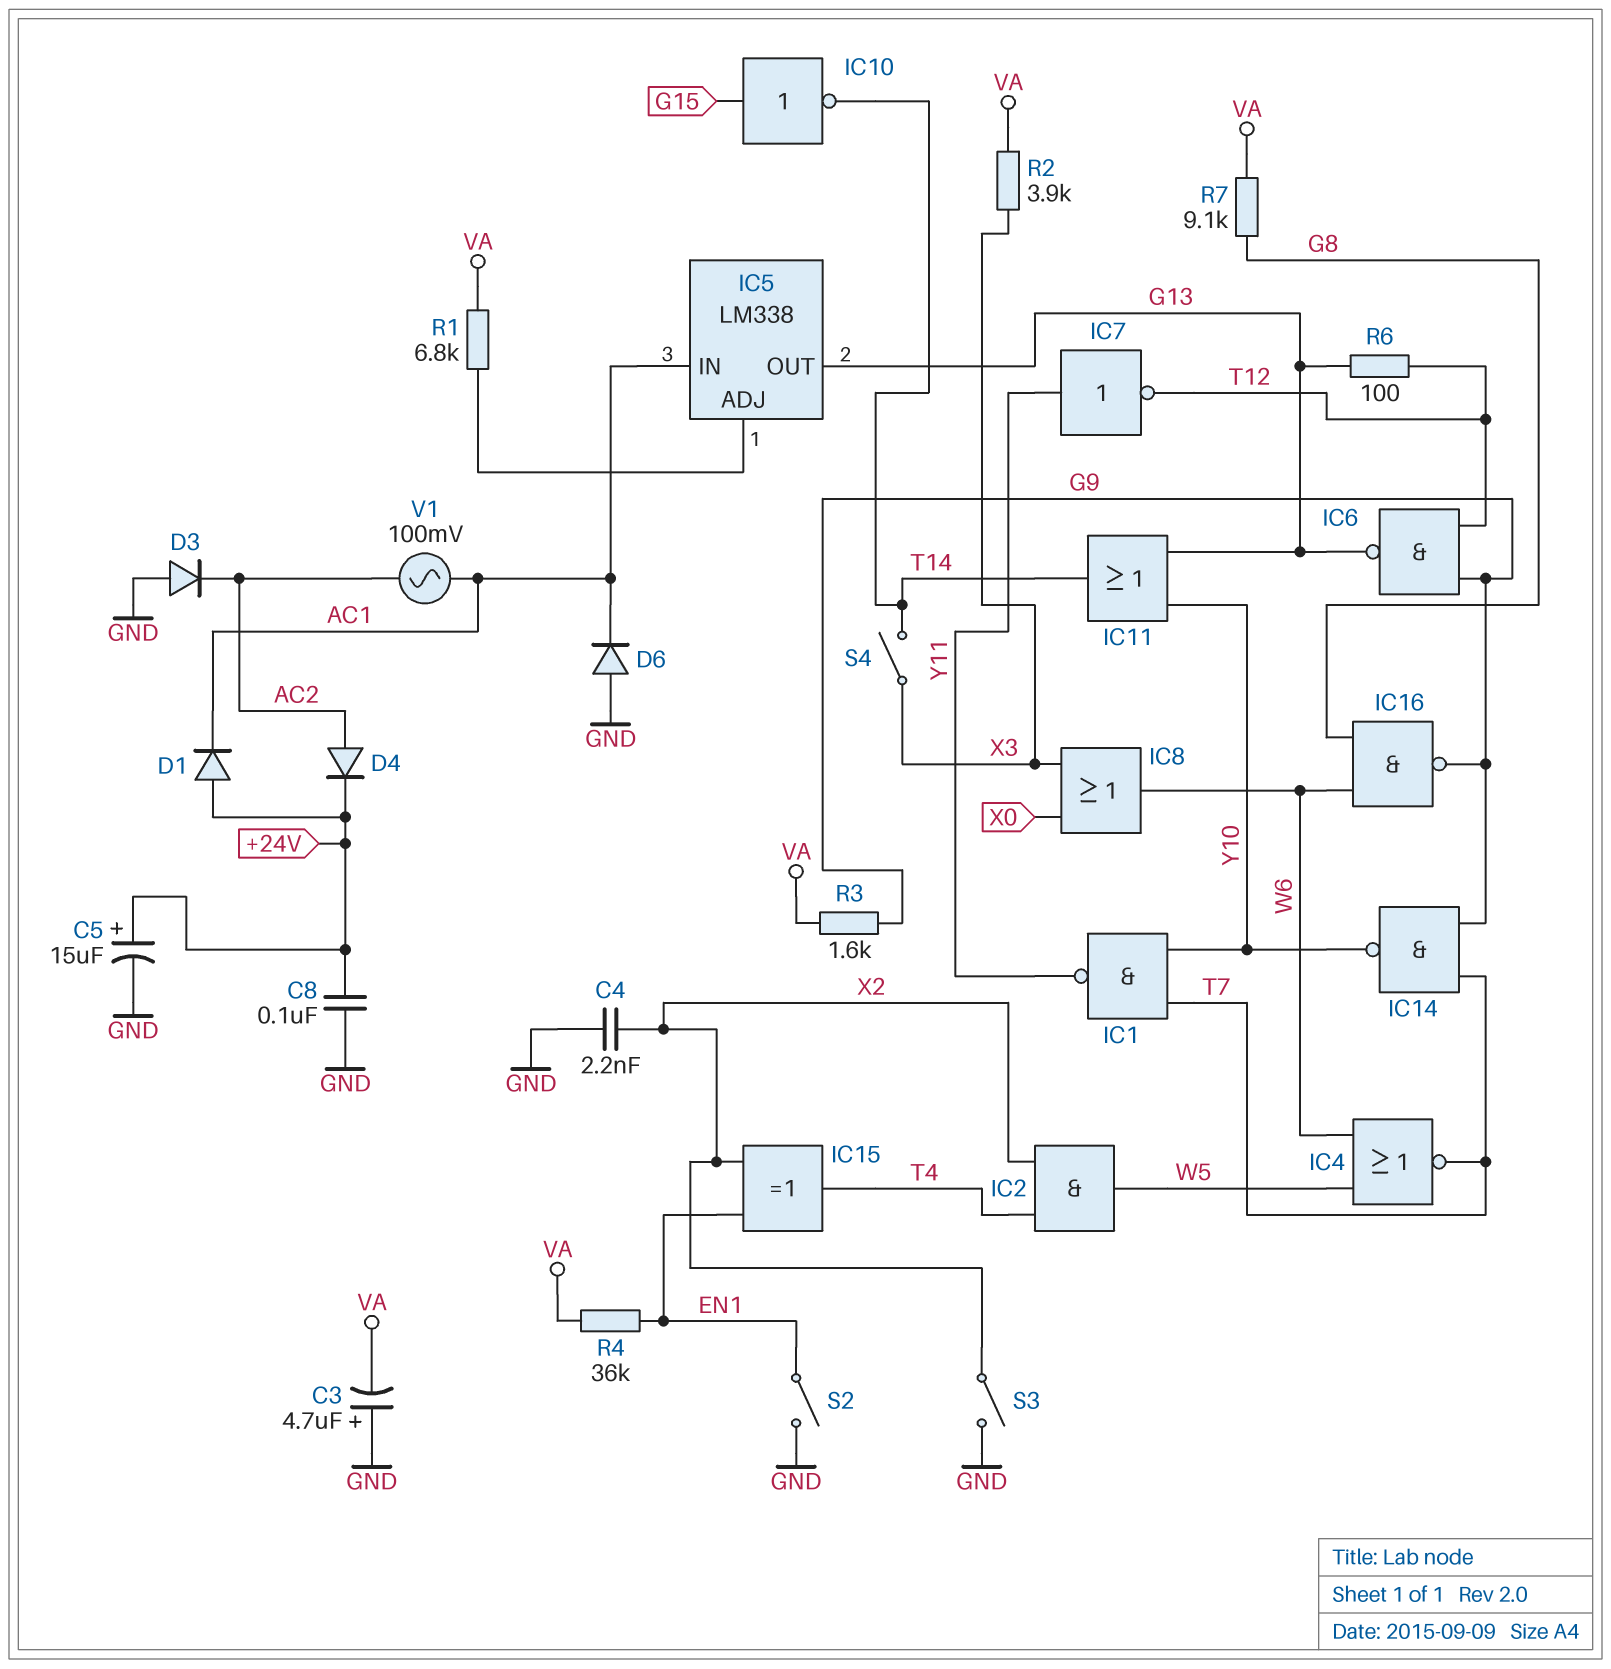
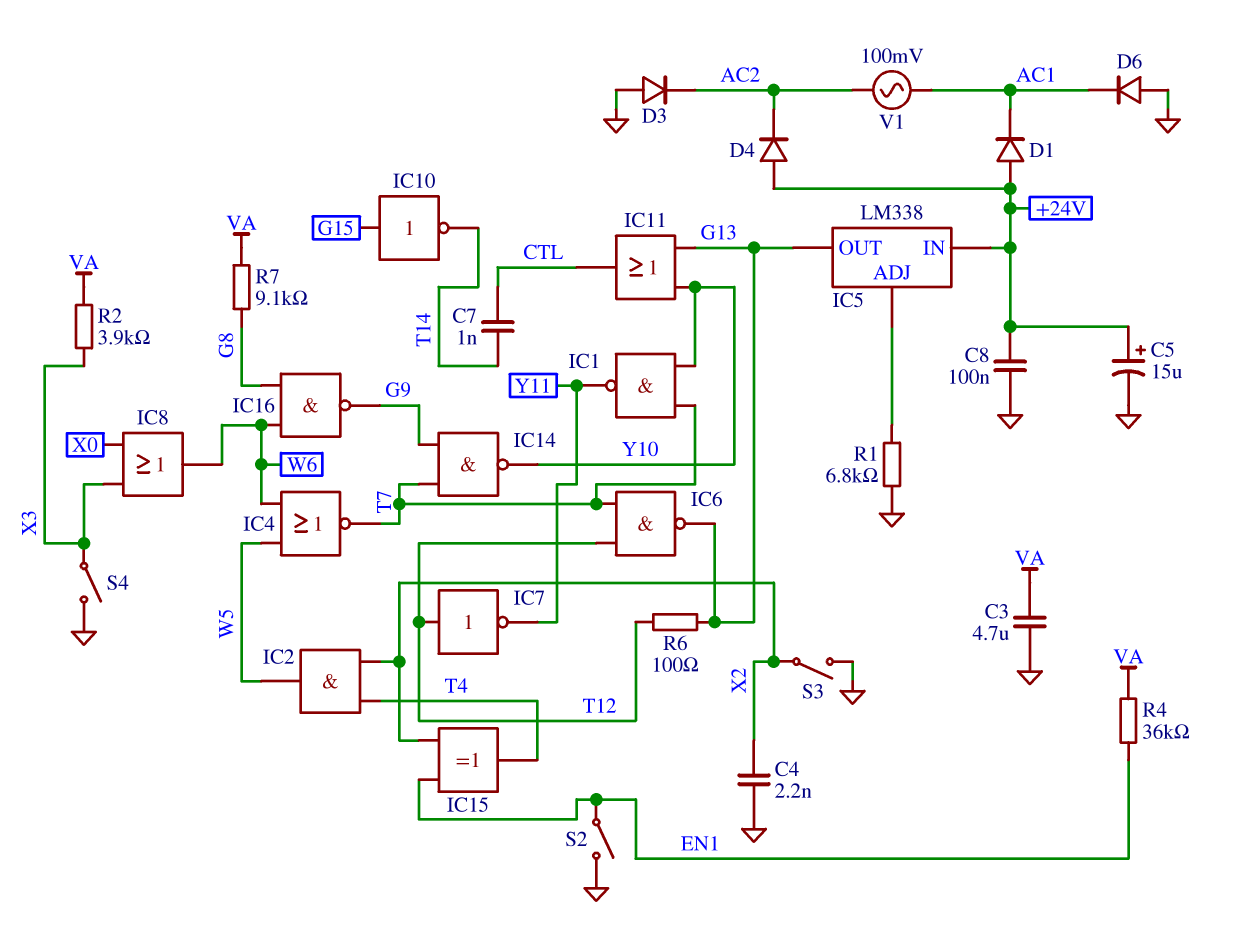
C3: 4.7uF (plus GND, minus VA) -> 4.7uF (GND, VA)
C7: none -> 1nF (CTL, T14)
D4: diode (A AC2, K +24V) -> diode (A +24V, K AC2)
IC5 pin IN: AC1 -> +24V
IC6: NAND (in G9, in T12, out G13) -> NAND (in T7, in T12, out G13)
IC7: NOT (in Y11, out T12) -> NOT (in T12, out Y11)
IC11: OR (in G13, in Y10, out T14) -> OR (in G13, in Y10, out CTL)
R1: 6.8k (IC5/ADJ, VA) -> 6.8k (GND, IC5/ADJ)
R3: 1.6k (G9, VA) -> none
S4: switch (T14, X3) -> switch (GND, X3)

